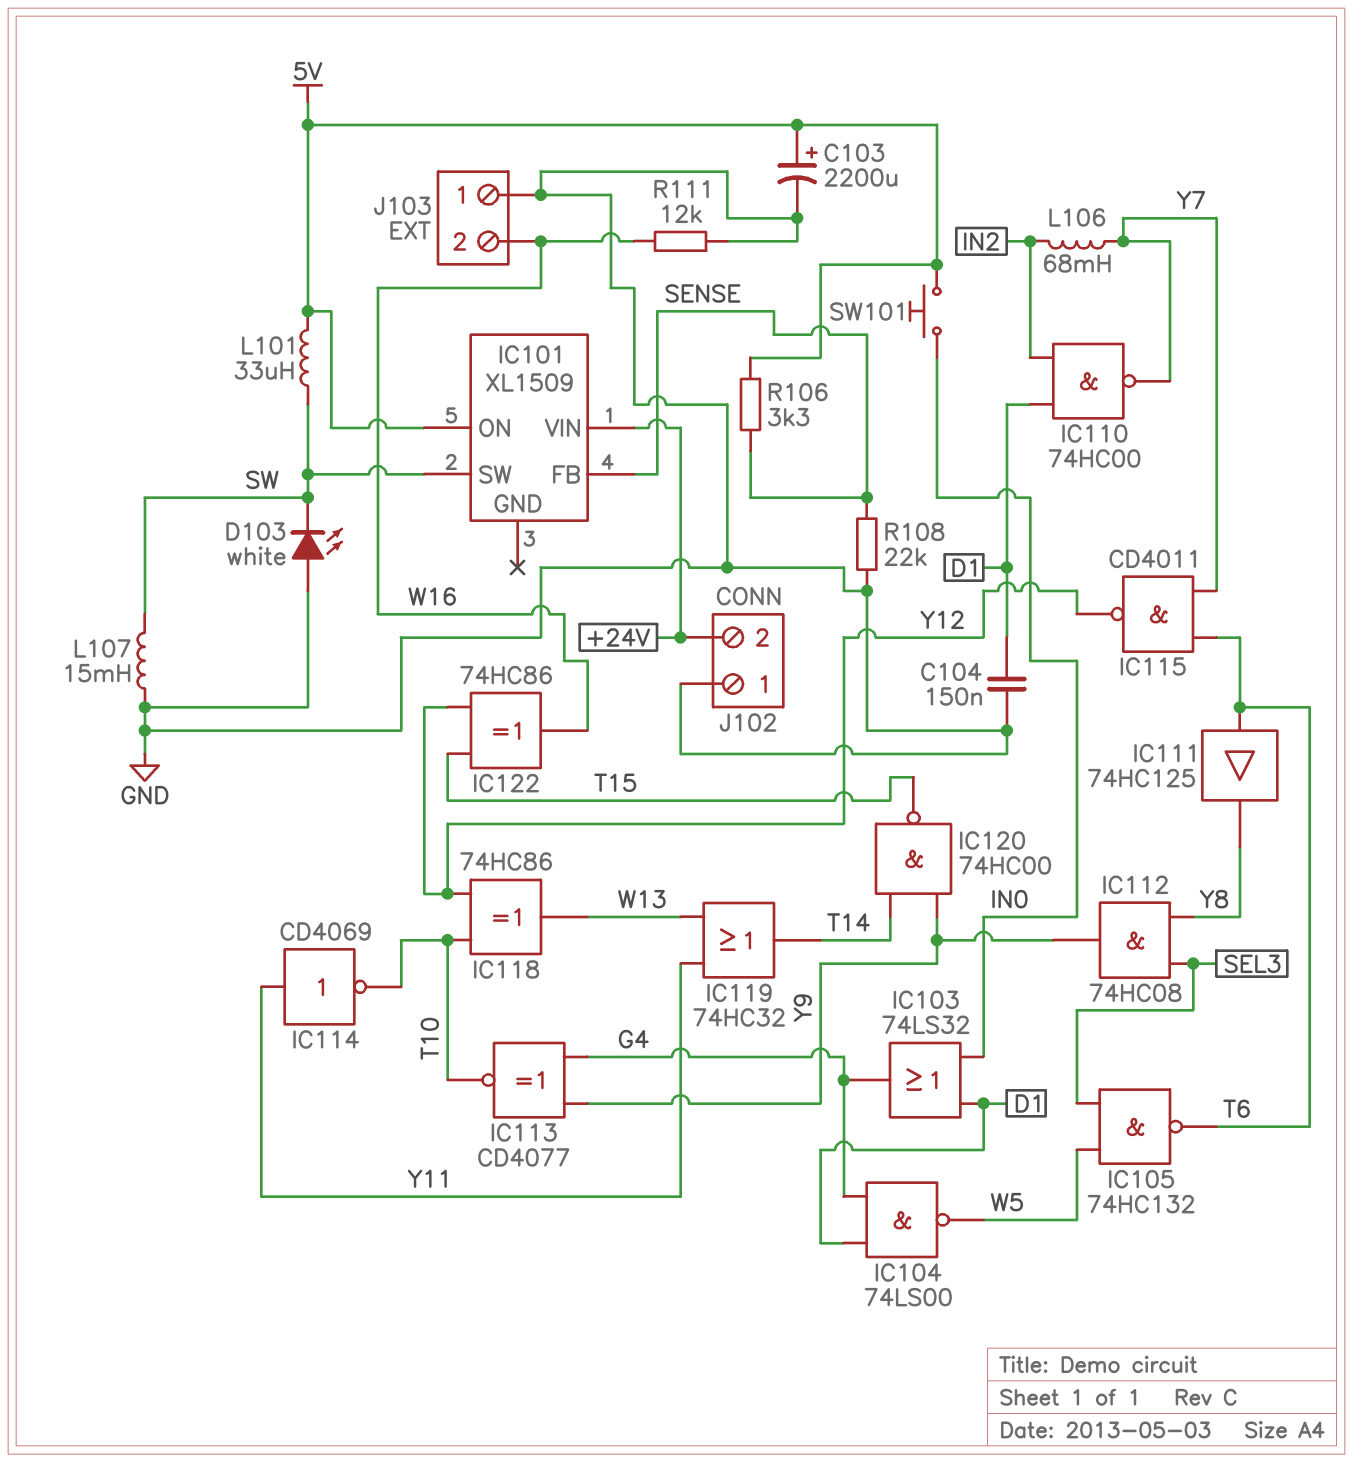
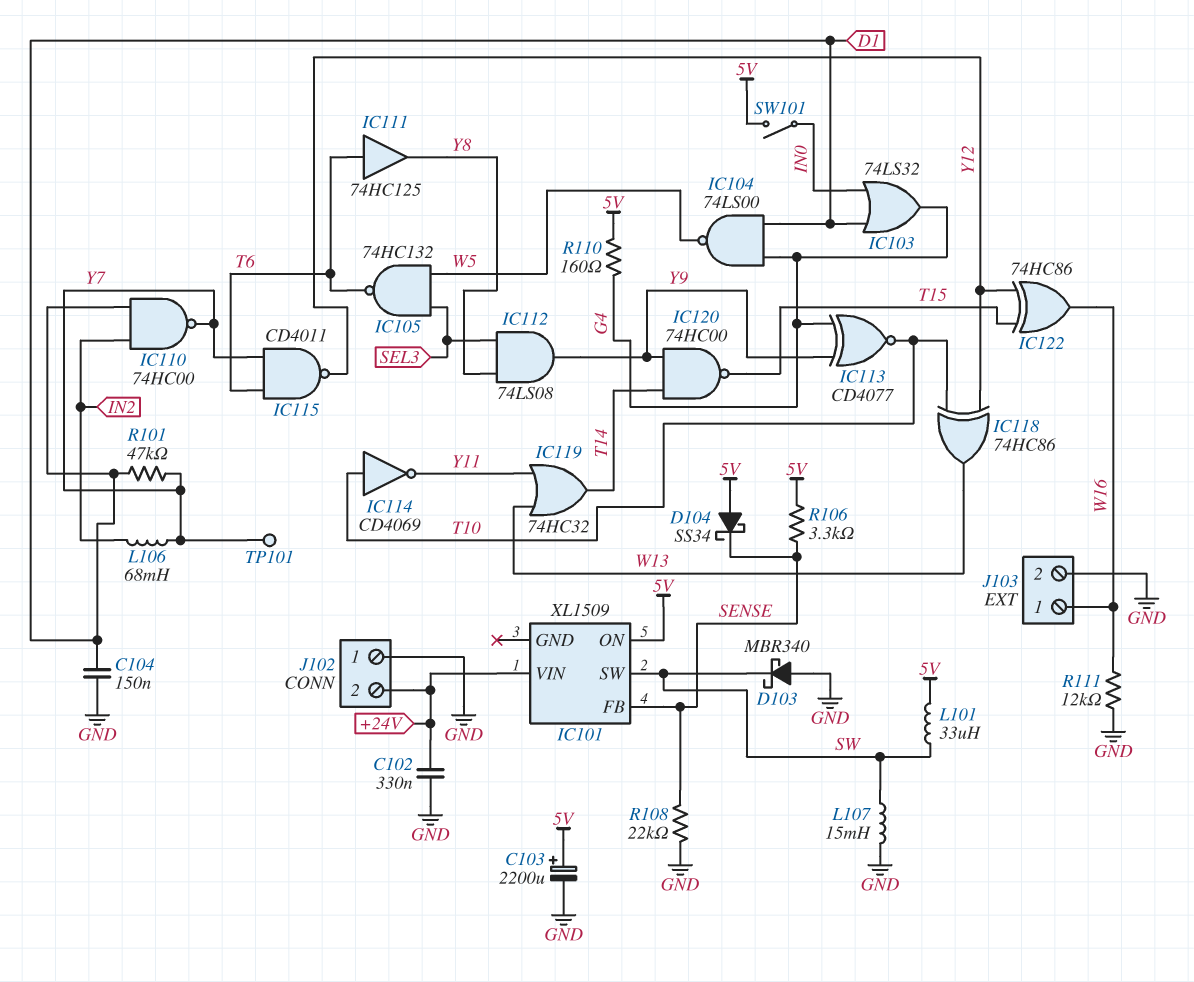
C102: none -> 330nF (+24V, GND)
D103: LED white (A GND, K SW) -> schottky MBR340 (A GND, K SW)
D104: none -> schottky SS34 (A 5V, K SENSE)
IC112: AND 74HC08 (in SEL3, in Y8, out Y9) -> AND 74LS08 (in SEL3, in Y8, out Y9)
IC114: NOT CD4069 (in Y11, out T10) -> NOT CD4069 (in T10, out Y11)
J103 pin 1: GND -> W16
J103 pin 2: W16 -> GND
R101: none -> 47k (D1, Y7)
R110: none -> 160 (5V, G4)
SW101: button (5V, IN0) -> switch (5V, IN0)
TP101: none -> test point (Y7)

